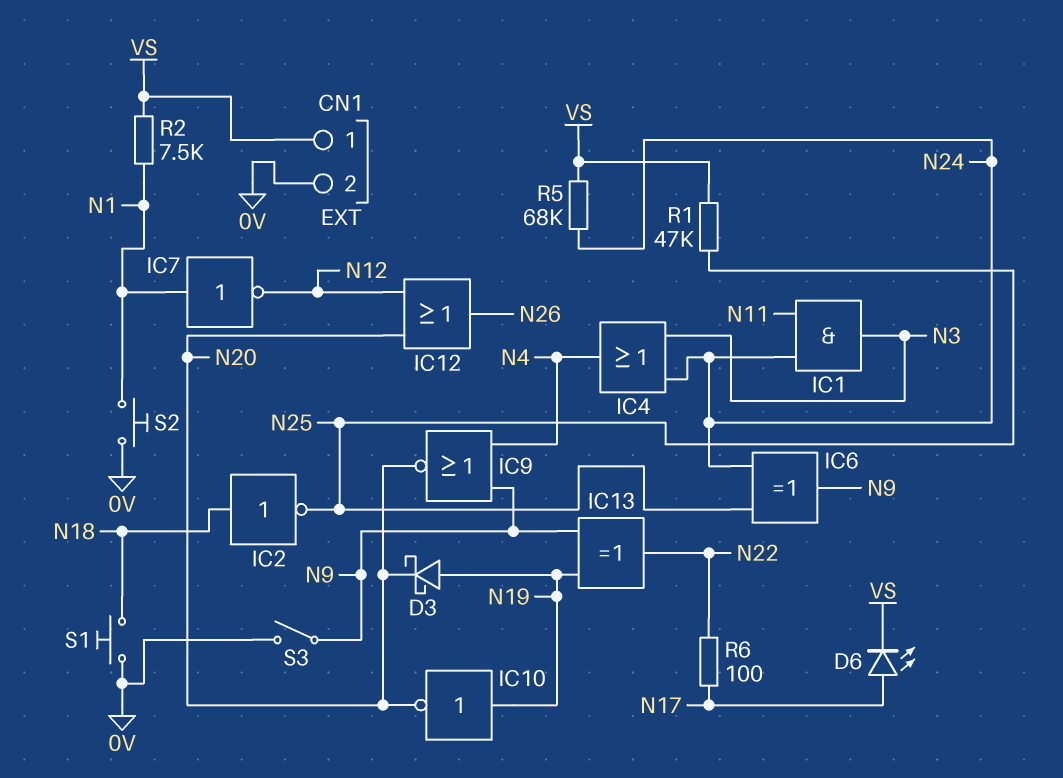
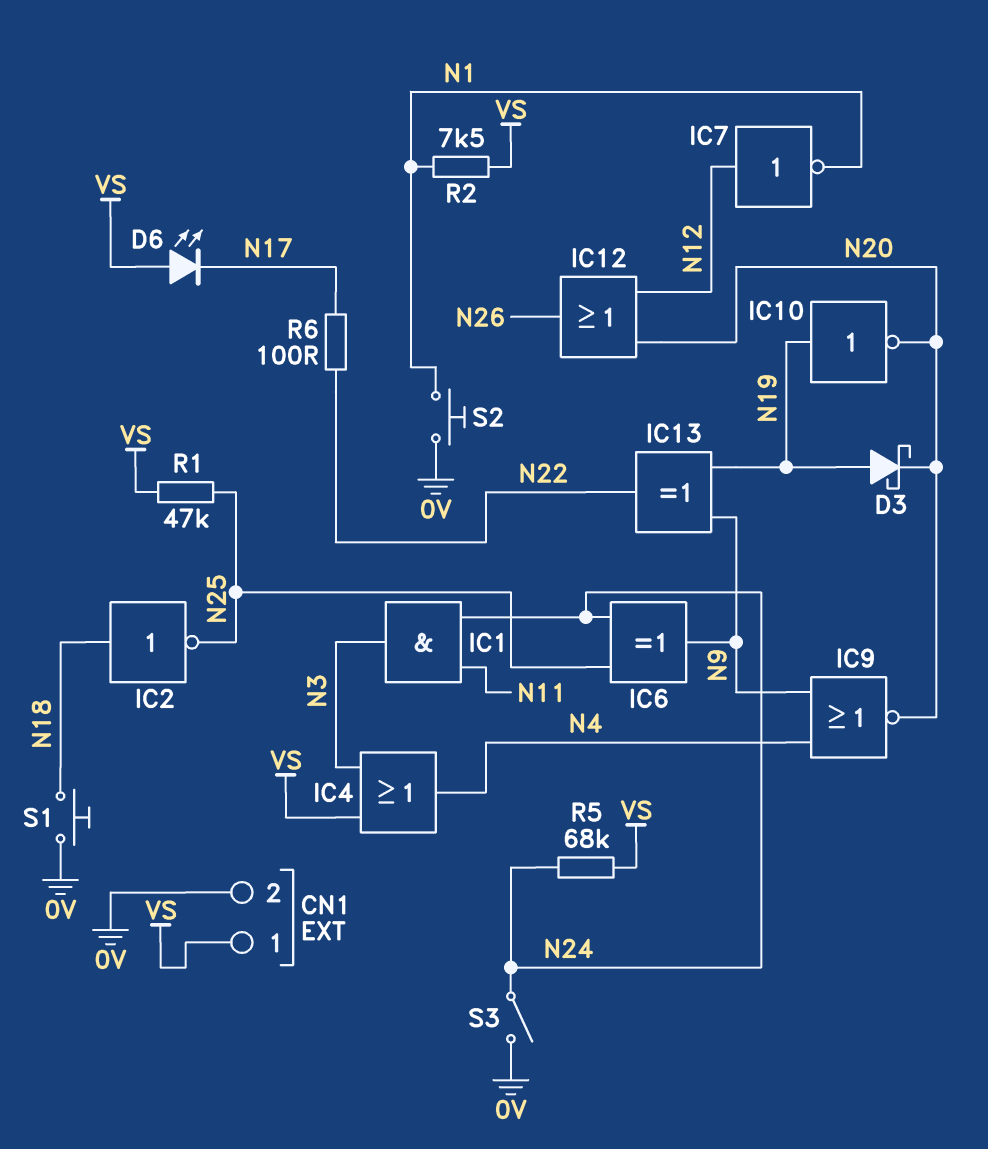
D6: LED (A N17, K VS) -> LED (A VS, K N17)
IC4: OR (in N3, in N24, out N4) -> OR (in N3, in VS, out N4)
IC7: NOT (in N1, out N12) -> NOT (in N12, out N1)
S3: switch (0V, N9) -> switch (0V, N24)

